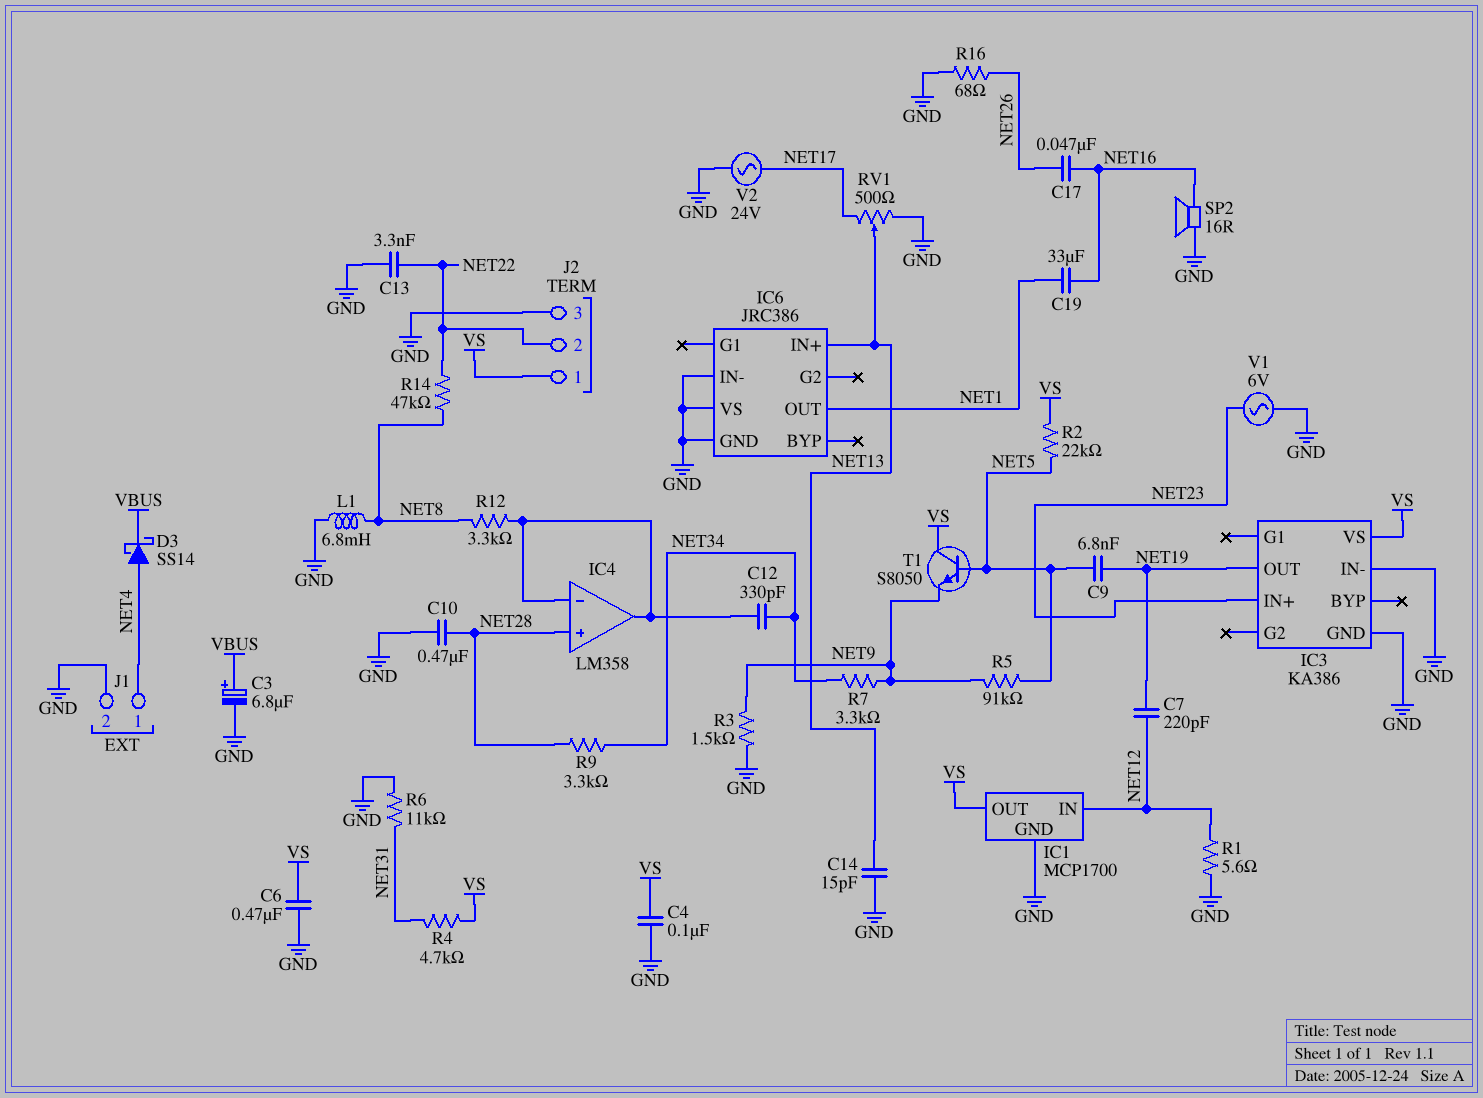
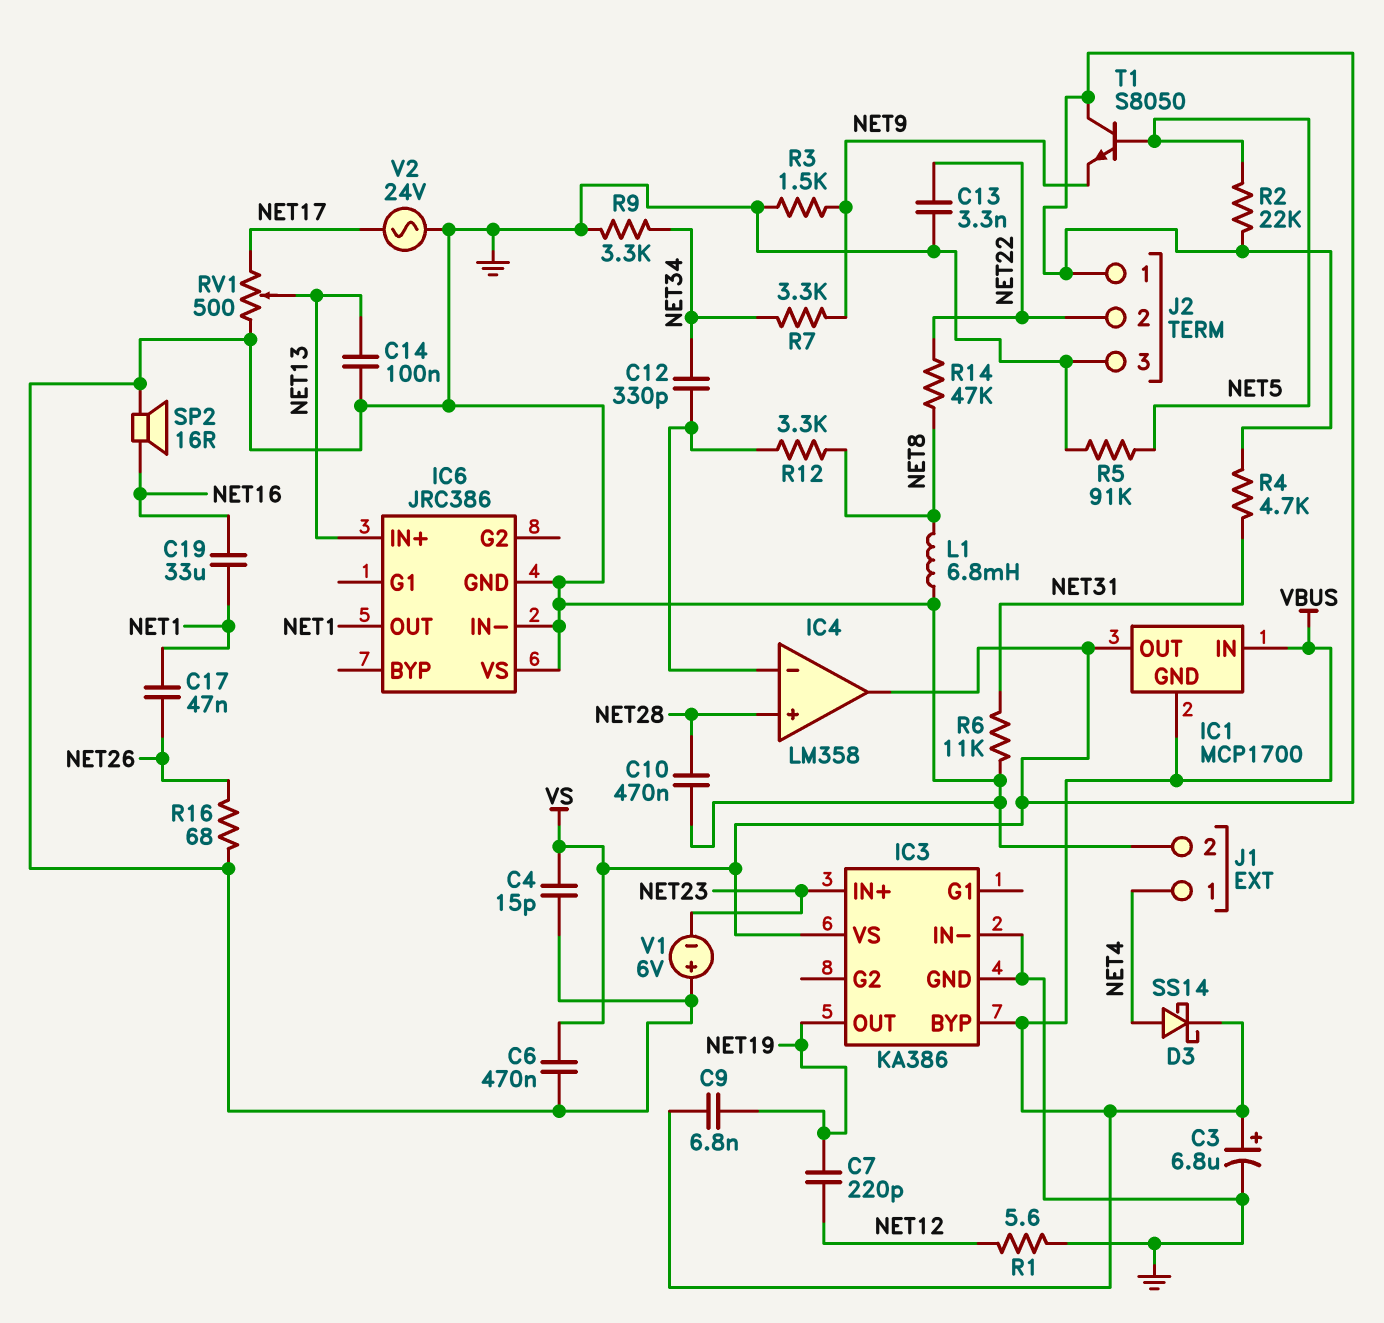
C4: 100nF (GND, VS) -> 15pF (GND, VS)
C9: 6.8nF (NET5, NET19) -> 6.8nF (NET19, VBUS)
C14: 15pF (GND, NET13) -> 100nF (GND, NET13)
C17: 47nF (NET16, NET26) -> 47nF (NET1, NET26)
IC1 pin GND: GND -> VBUS
IC1 pin IN: NET12 -> VBUS
IC3 pin BYP: none -> VBUS
IC4 pin out: IC4/in- -> VS
R5: 91k (NET5, NET9) -> 91k (GND, NET5)
R9: 3.3k (NET28, NET34) -> 3.3k (GND, NET34)
V1: AC 6V (GND, NET23) -> 6V (plus GND, minus NET23)

